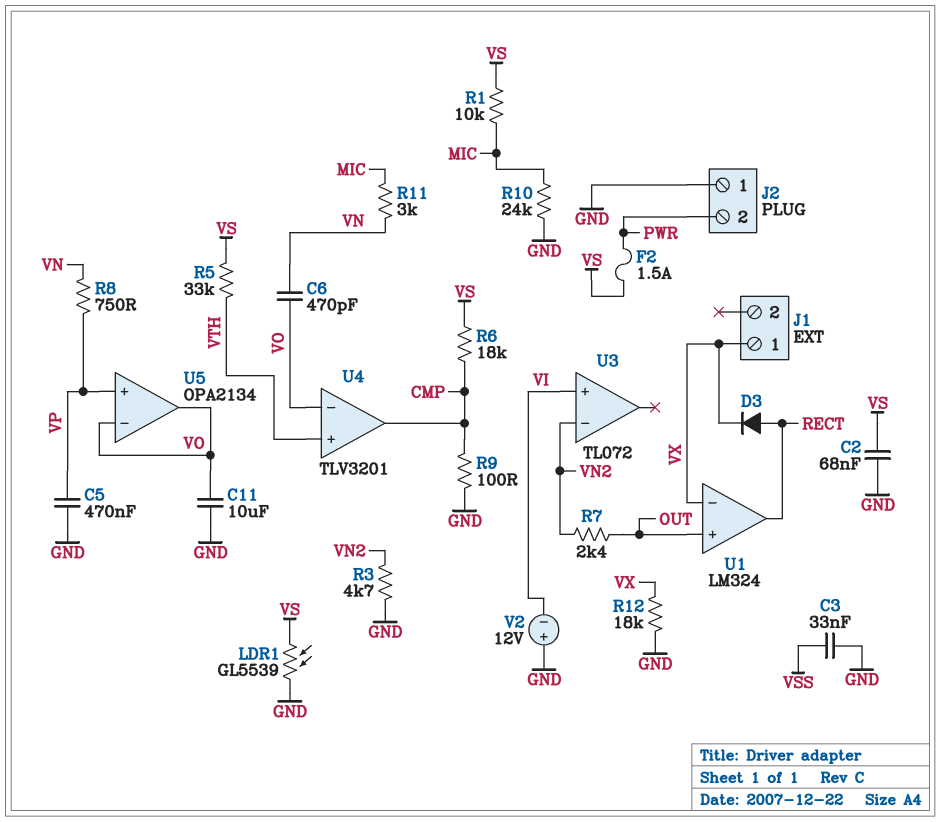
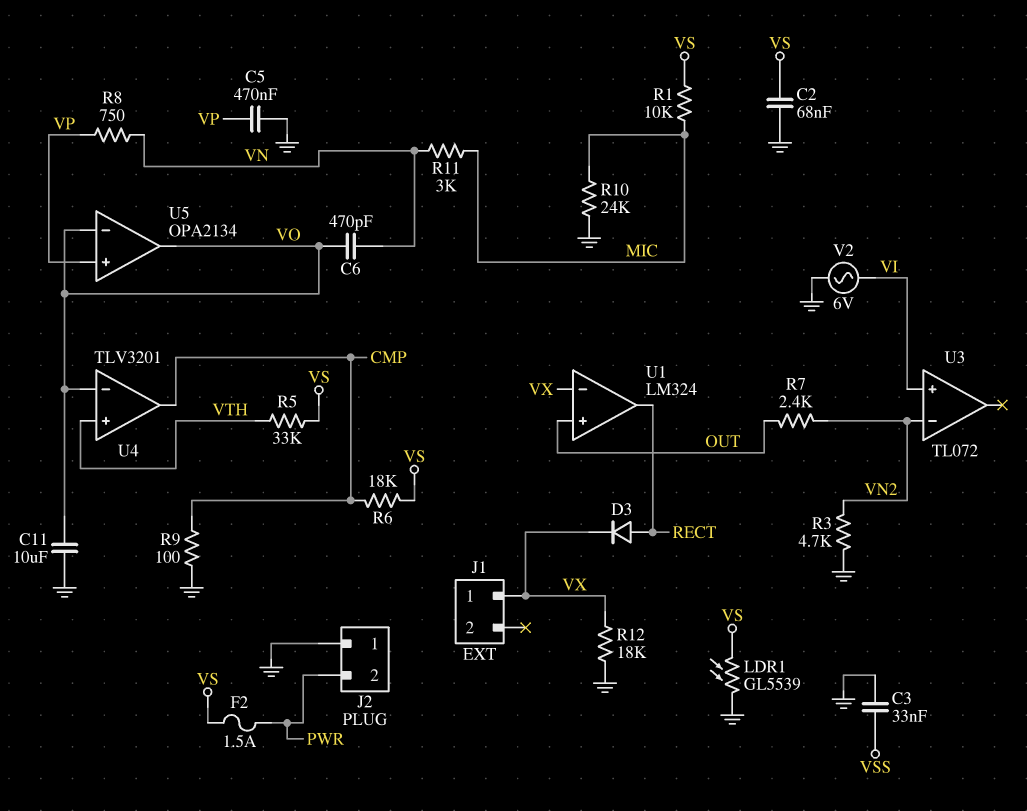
V2: 12V (plus GND, minus VI) -> AC 6V (GND, VI)

